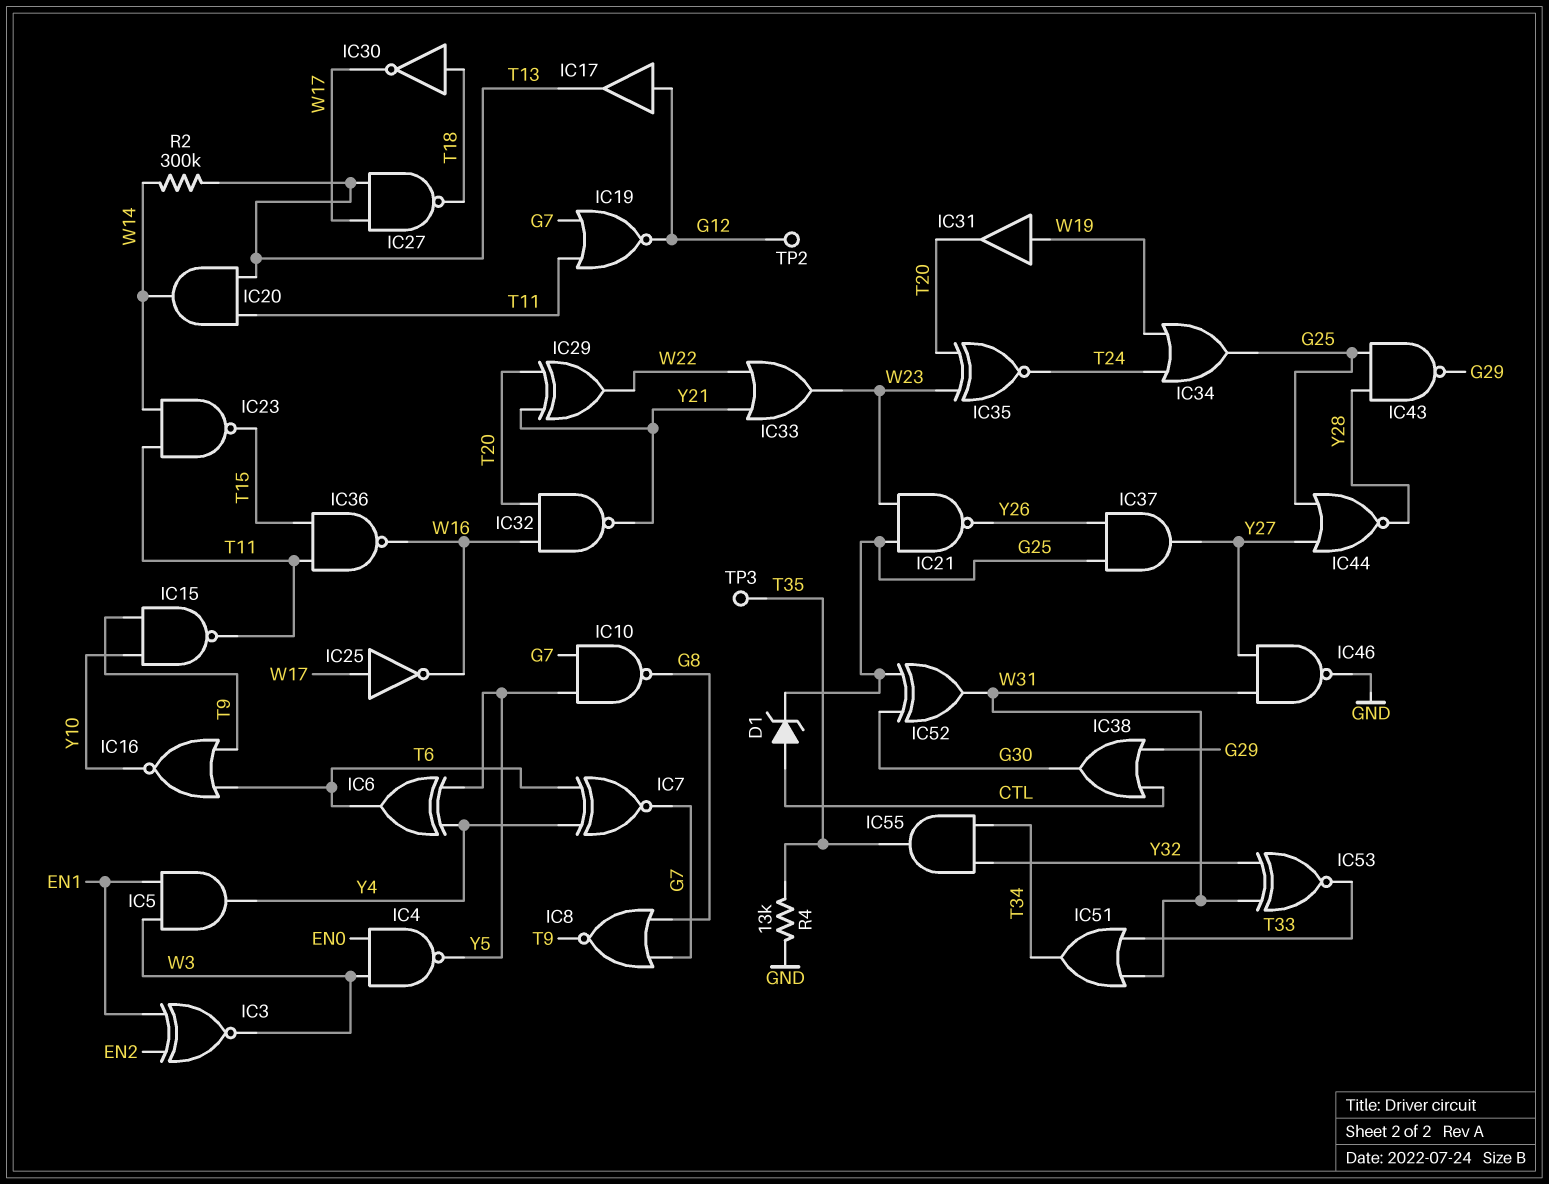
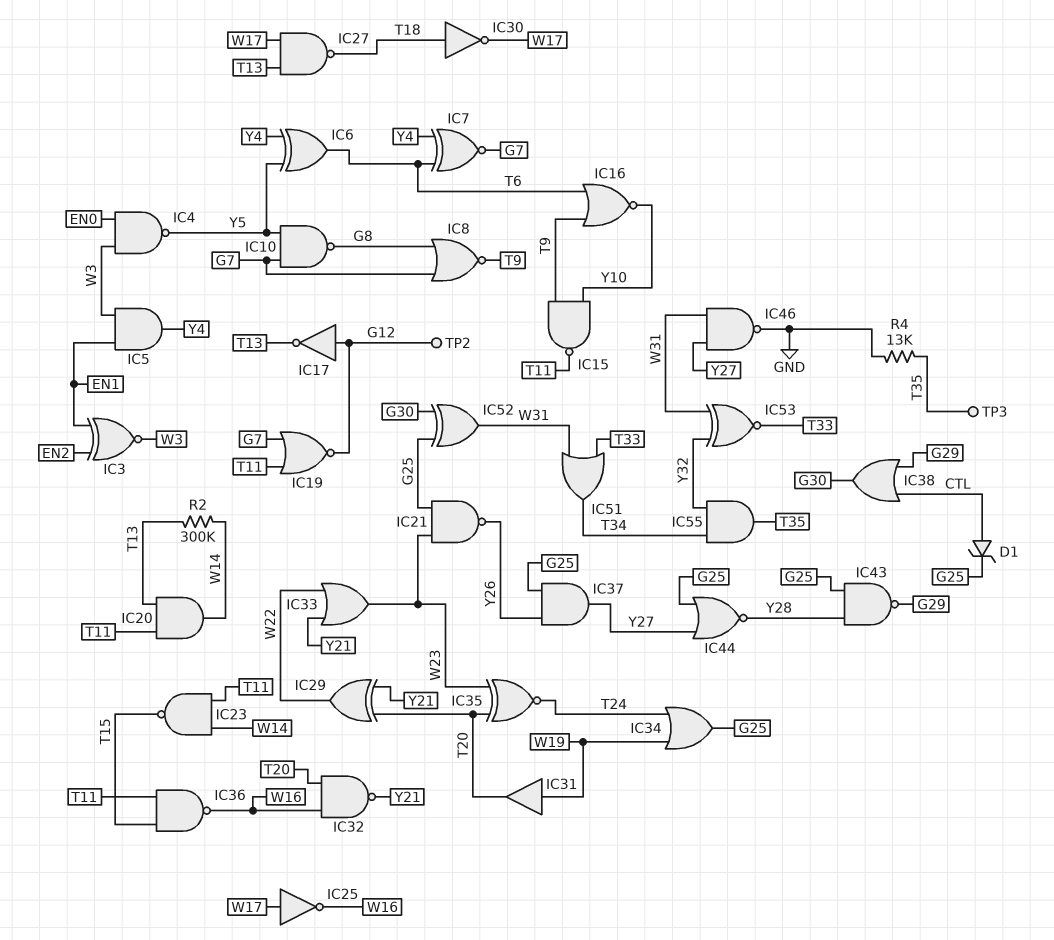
IC17: buffer (in G12, out T13) -> NOT (in G12, out T13)

